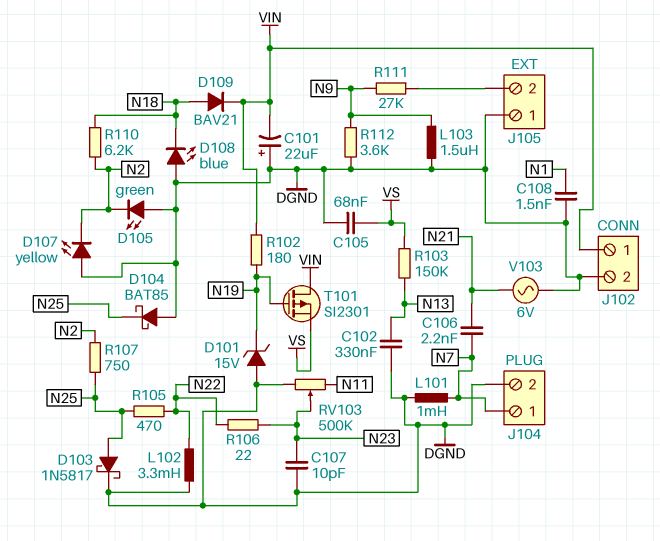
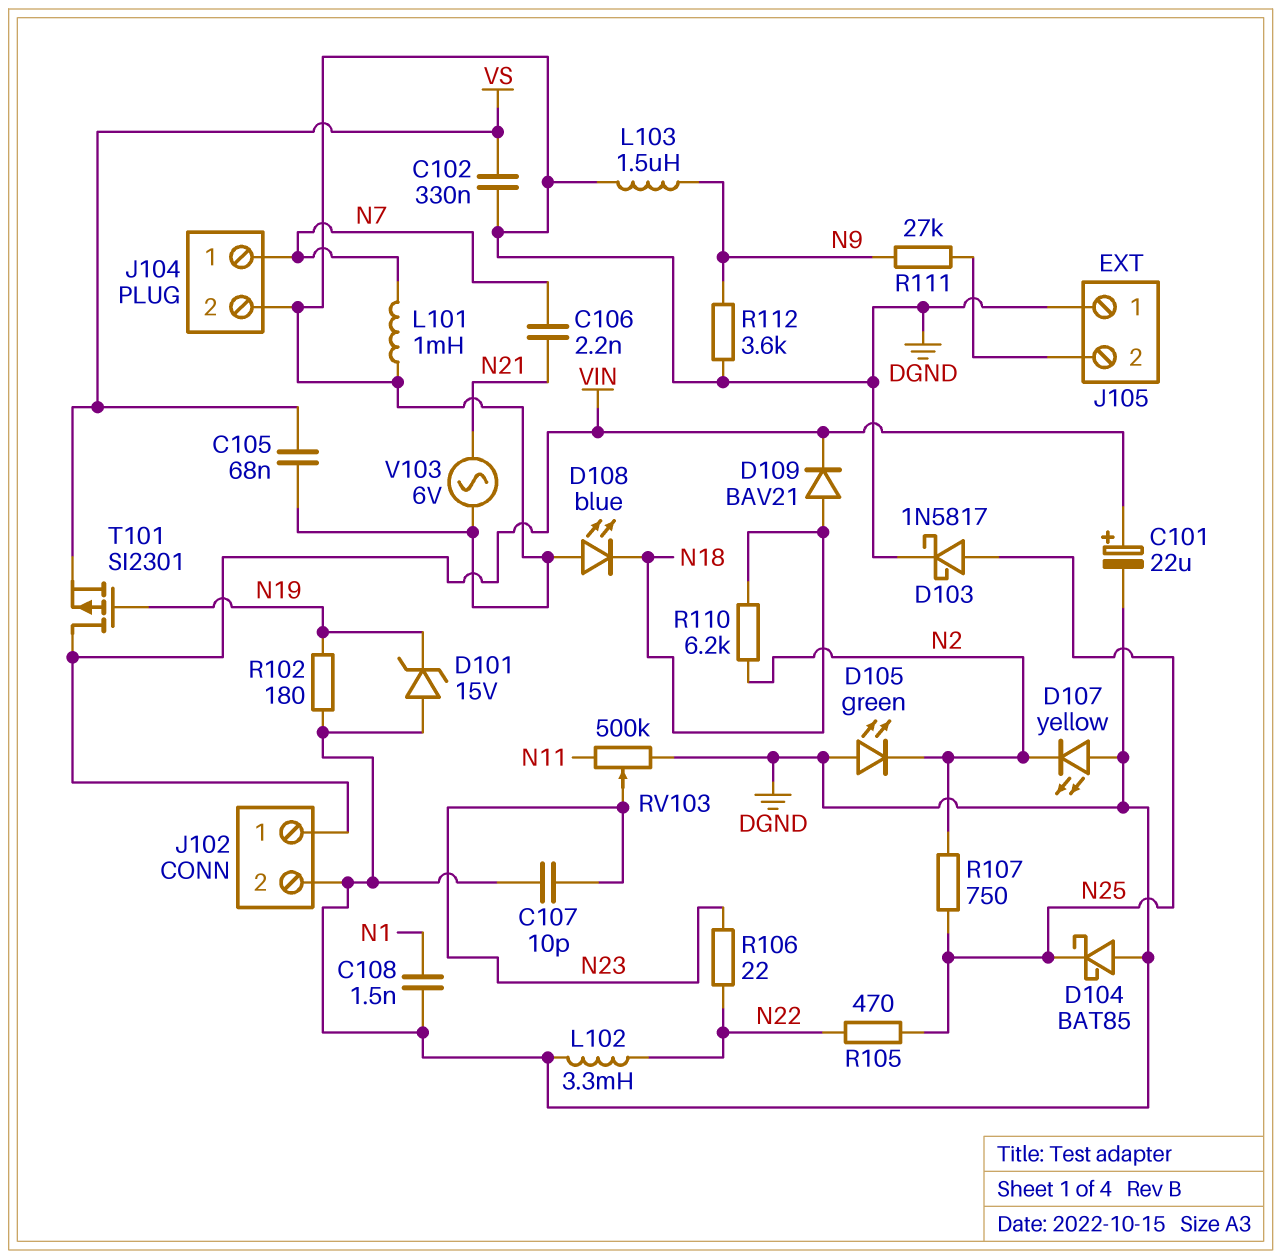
C101: 22uF (plus DGND, minus VIN) -> 22uF (plus VIN, minus DGND)
C102: 330nF (DGND, N13) -> 330nF (DGND, VS)
R102: 180 (N19, VIN) -> 180 (DGND, N19)
R103: 150k (N13, VS) -> none

